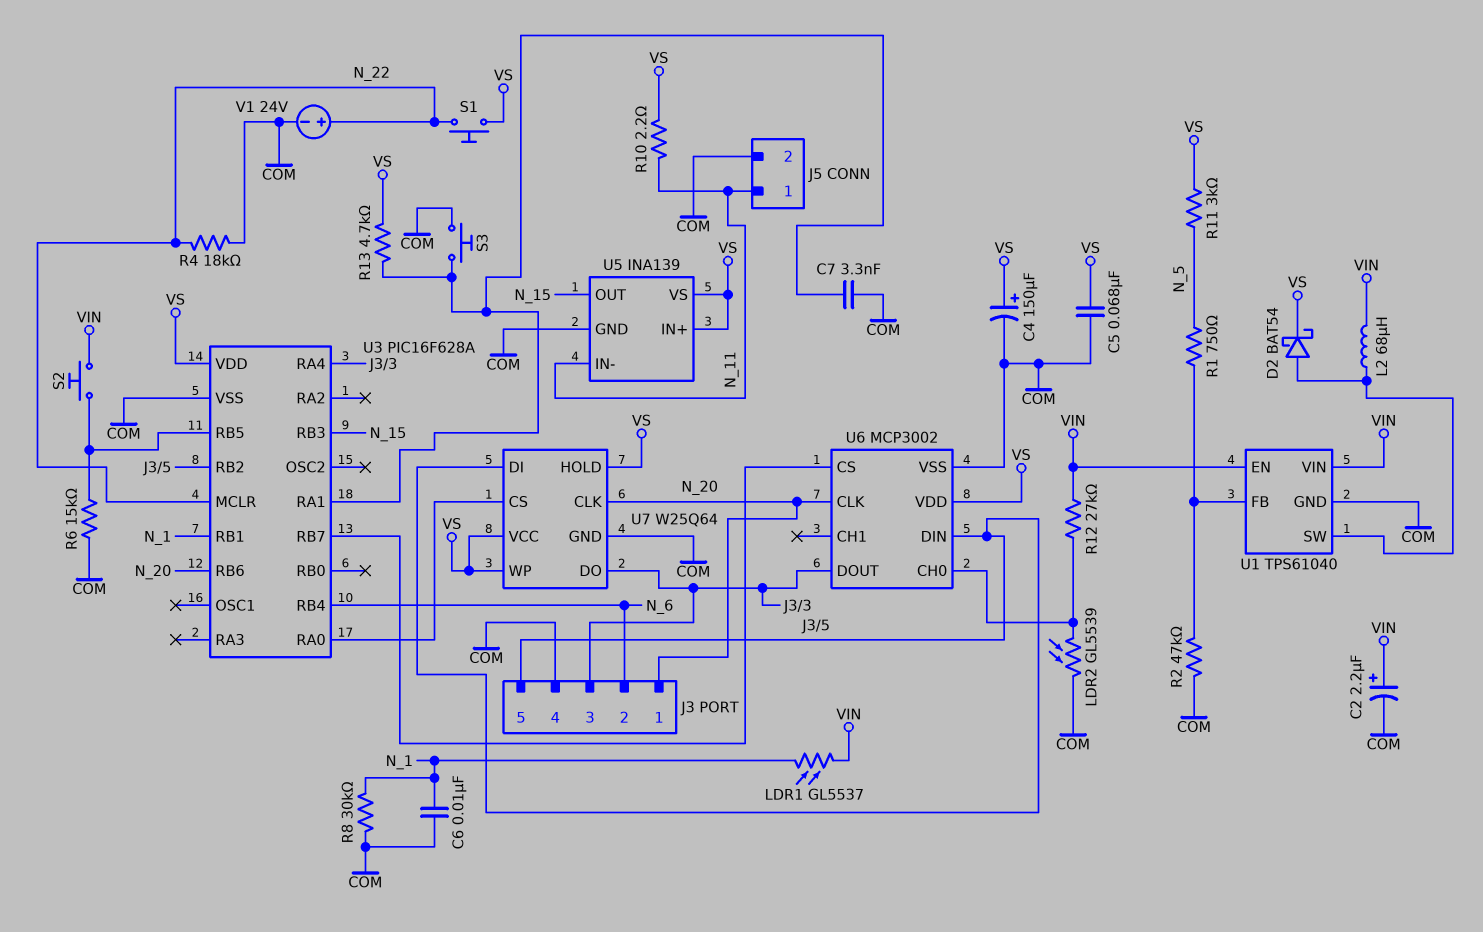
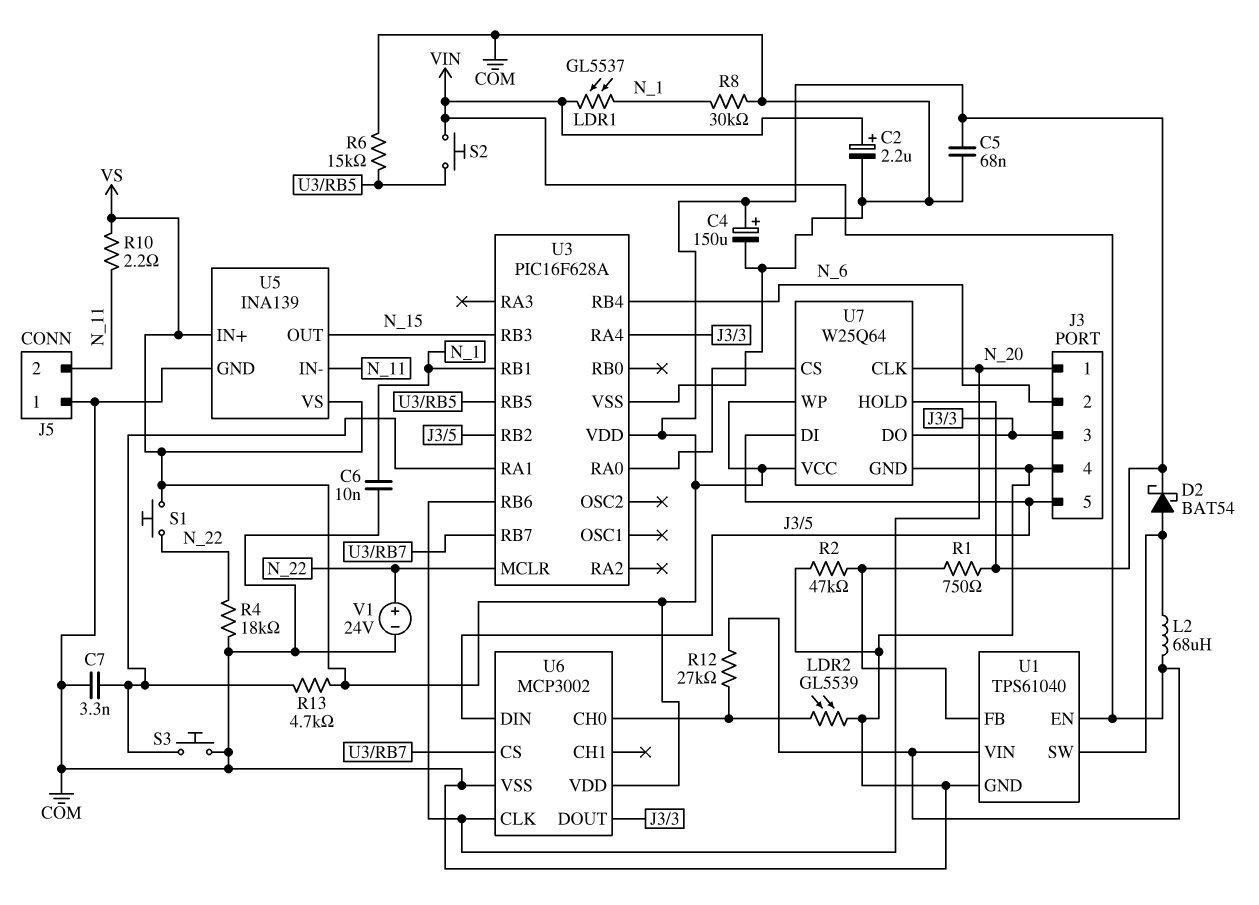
J5 pin 1: N_11 -> COM
J5 pin 2: COM -> N_11
R1: 750 (N_5, U1/FB) -> 750 (U1/FB, VS)
R11: 3k (N_5, VS) -> none

